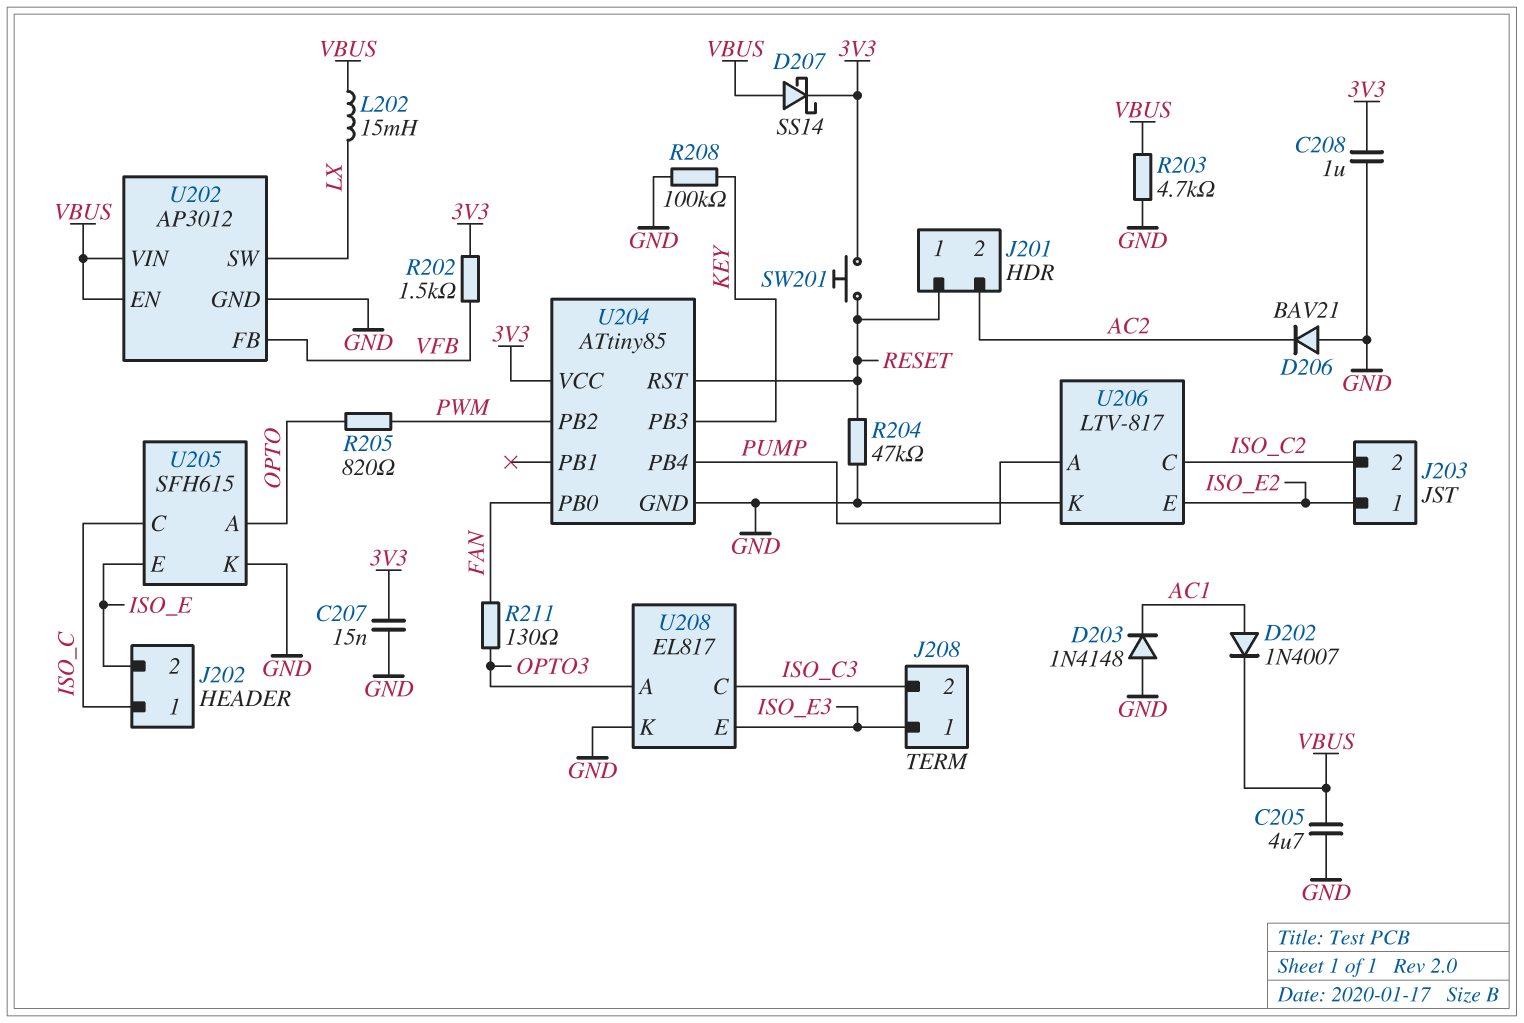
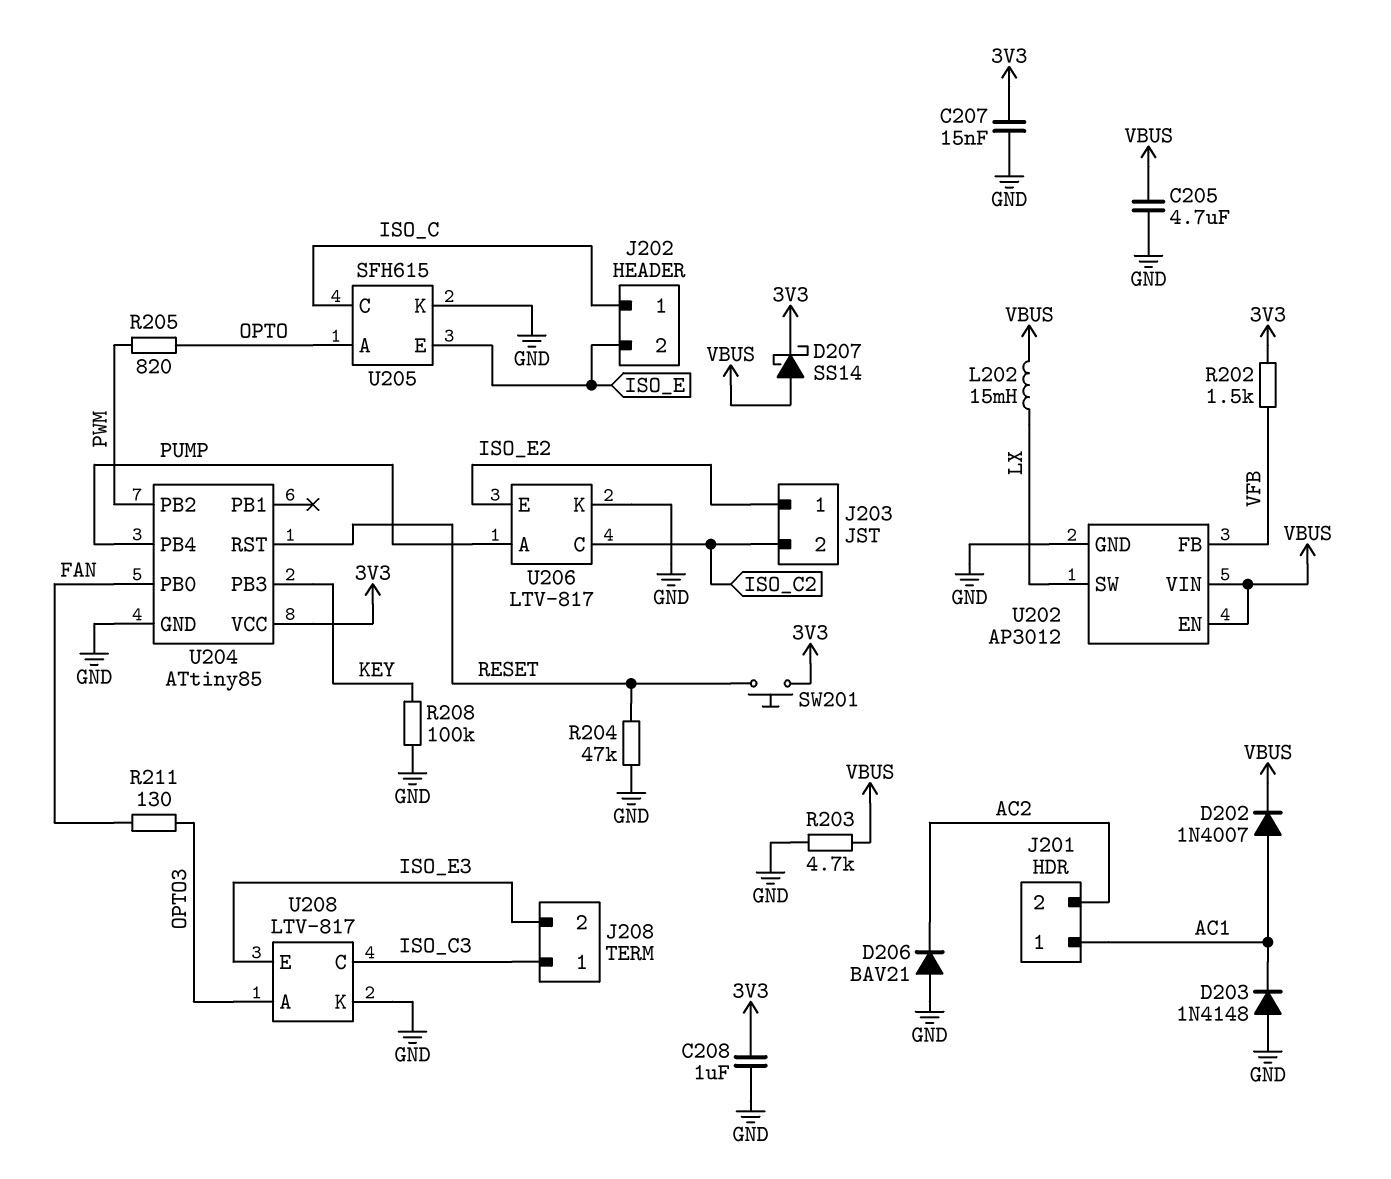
J201 pin 1: RESET -> AC1
J208 pin 1: ISO_E3 -> ISO_C3
J208 pin 2: ISO_C3 -> ISO_E3
U208: EL817 -> LTV-817

